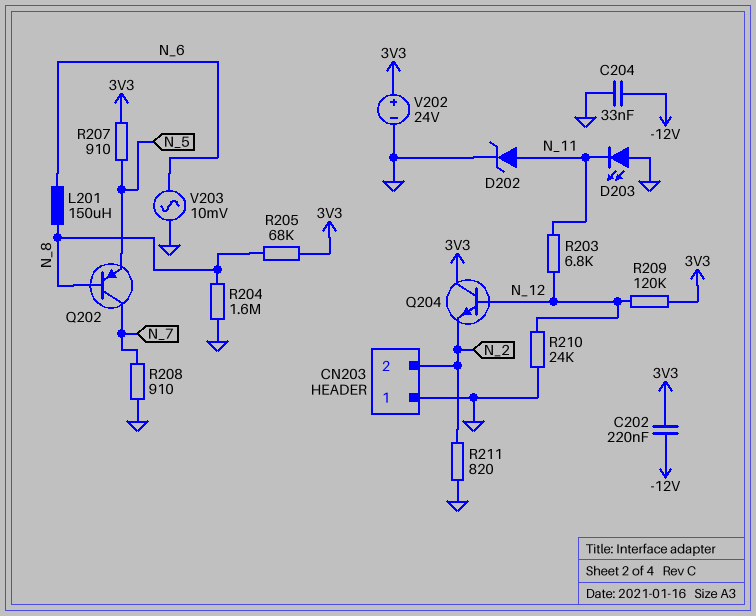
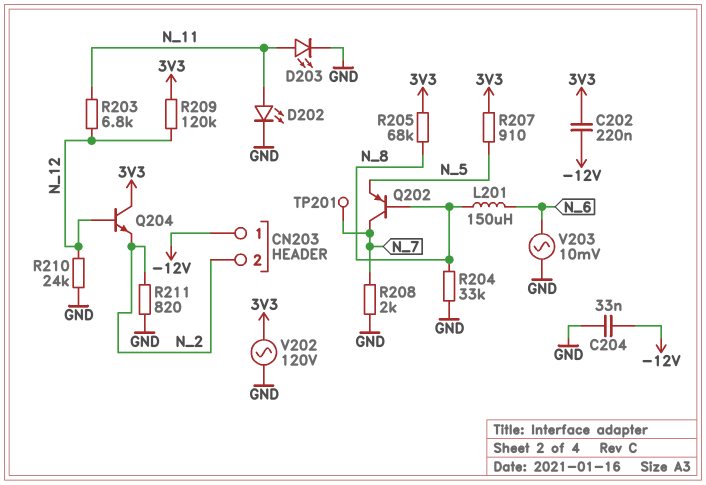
CN203 pin 1: GND -> -12V
D202: zener (A N_11, K GND) -> LED (A N_11, K GND)
D203: LED (A GND, K N_11) -> LED (A N_11, K GND)
R204: 1.6M (GND, N_8) -> 33k (GND, N_8)
R208: 910 (GND, N_7) -> 2k (GND, N_7)
TP201: none -> test point (N_7)
V202: 24V (plus 3V3, minus GND) -> AC 120V (3V3, GND)

